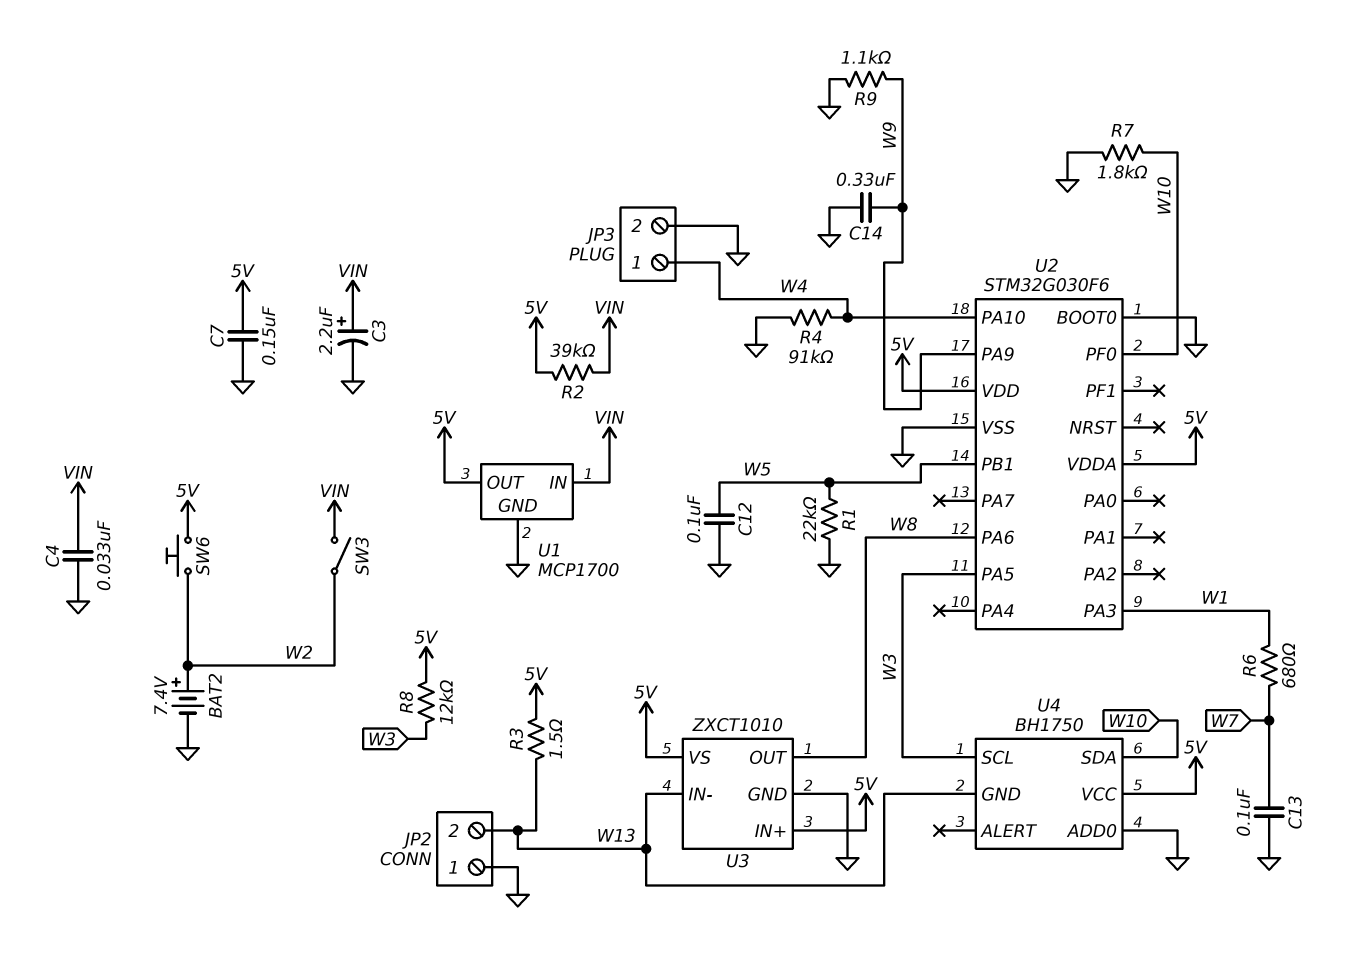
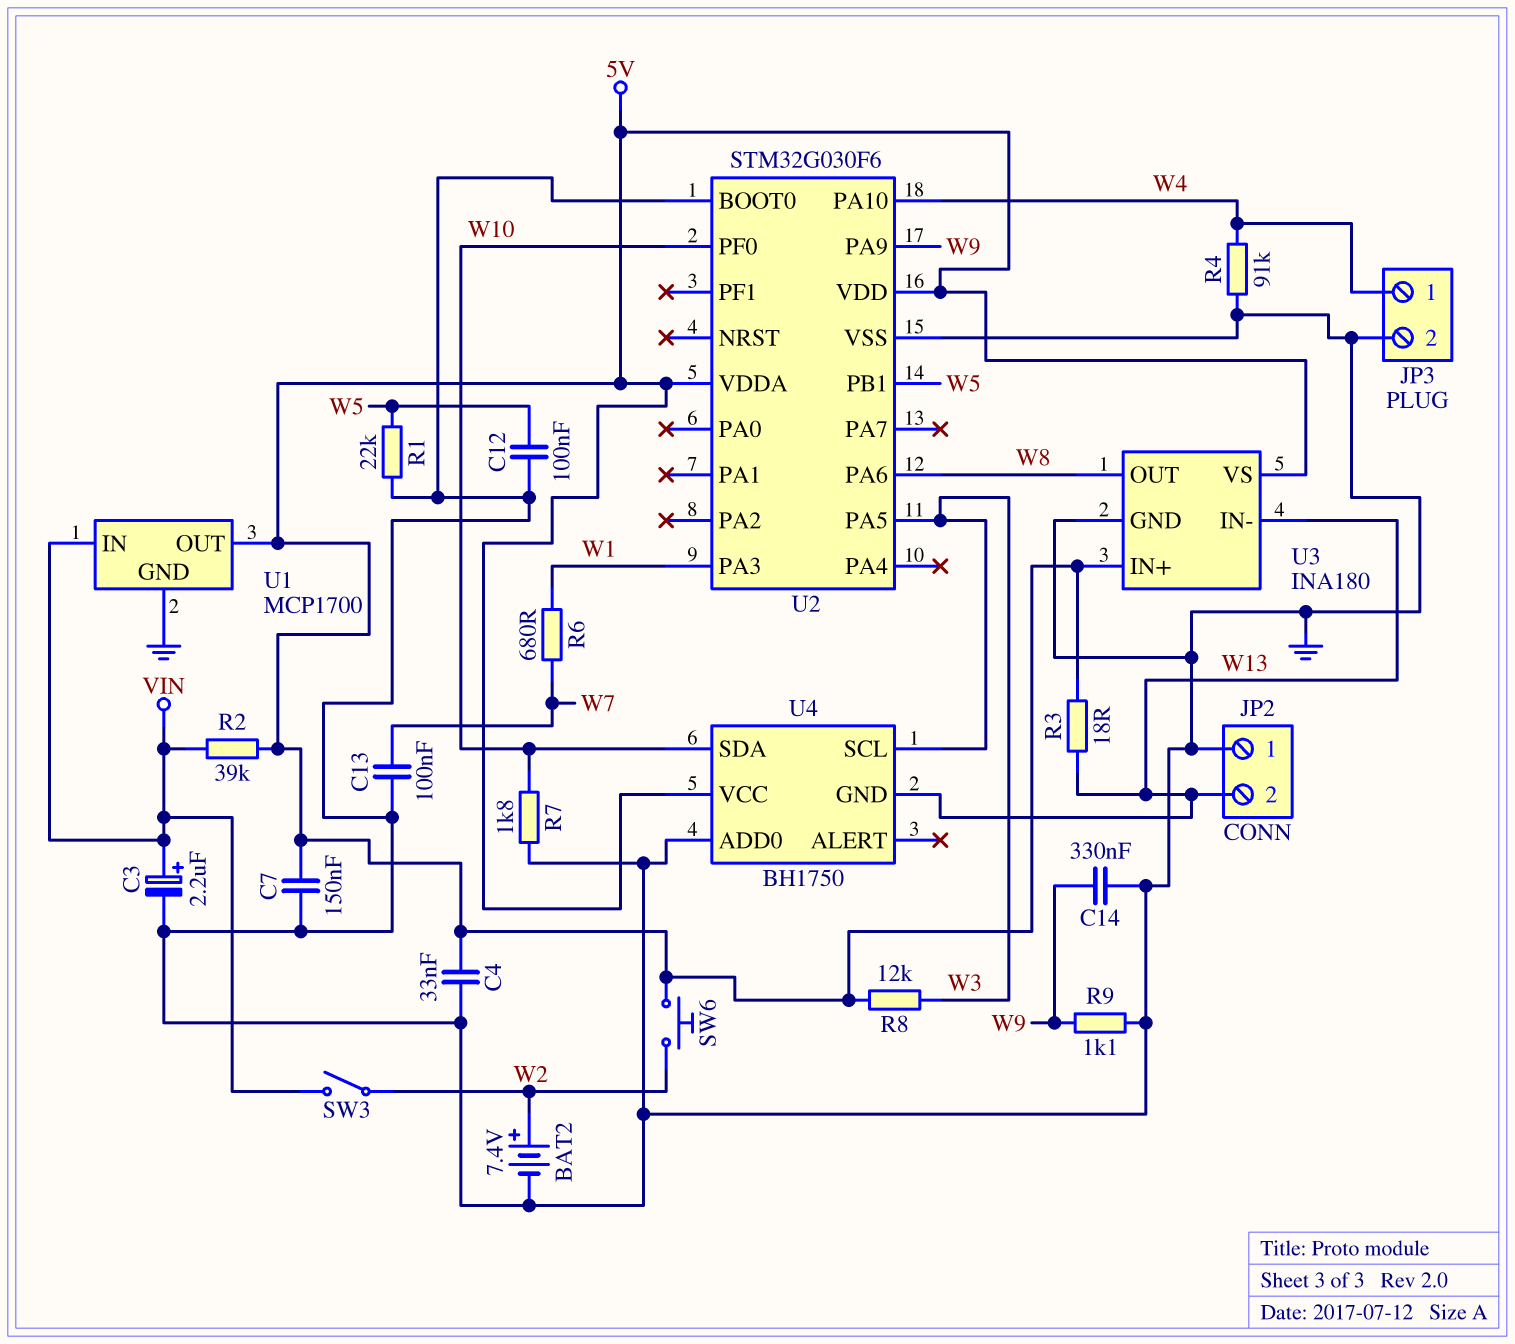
C4: 33nF (GND, VIN) -> 33nF (5V, GND)
R3: 1.5 (5V, W13) -> 18 (5V, W13)
U3: ZXCT1010 -> INA180

